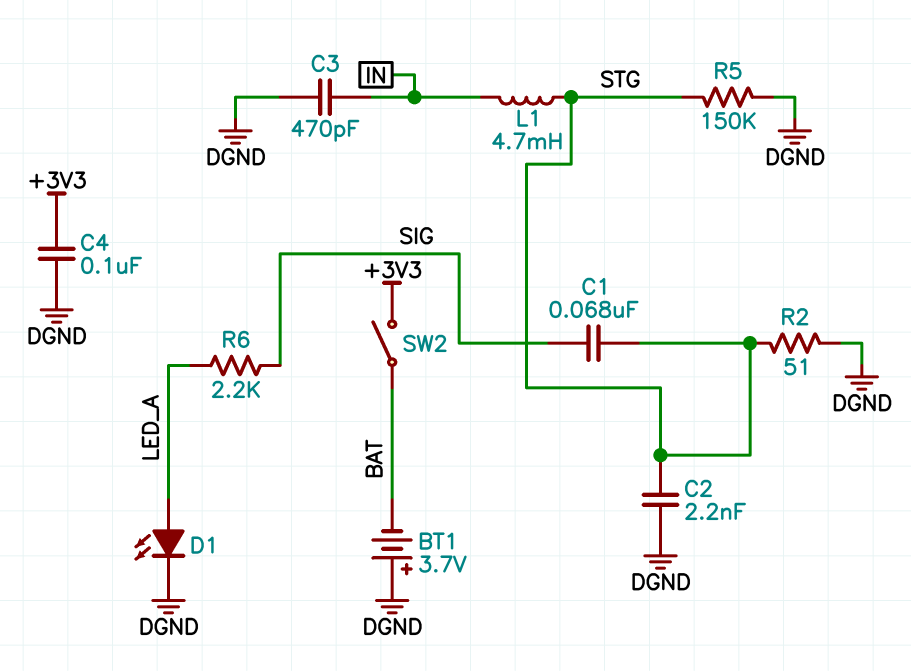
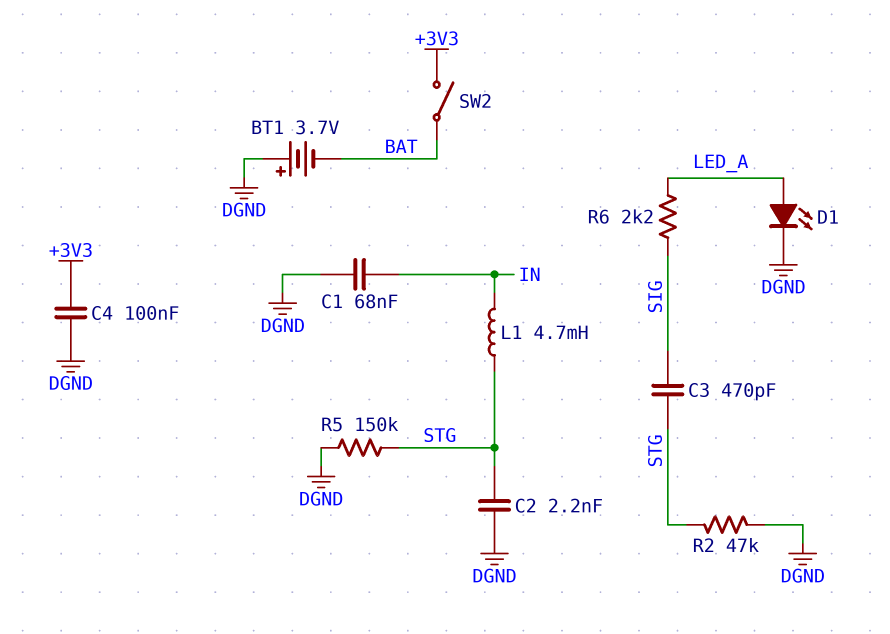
C1: 68nF (SIG, STG) -> 68nF (DGND, IN)
C3: 470pF (DGND, IN) -> 470pF (SIG, STG)
R2: 51 (DGND, STG) -> 47k (DGND, STG)

